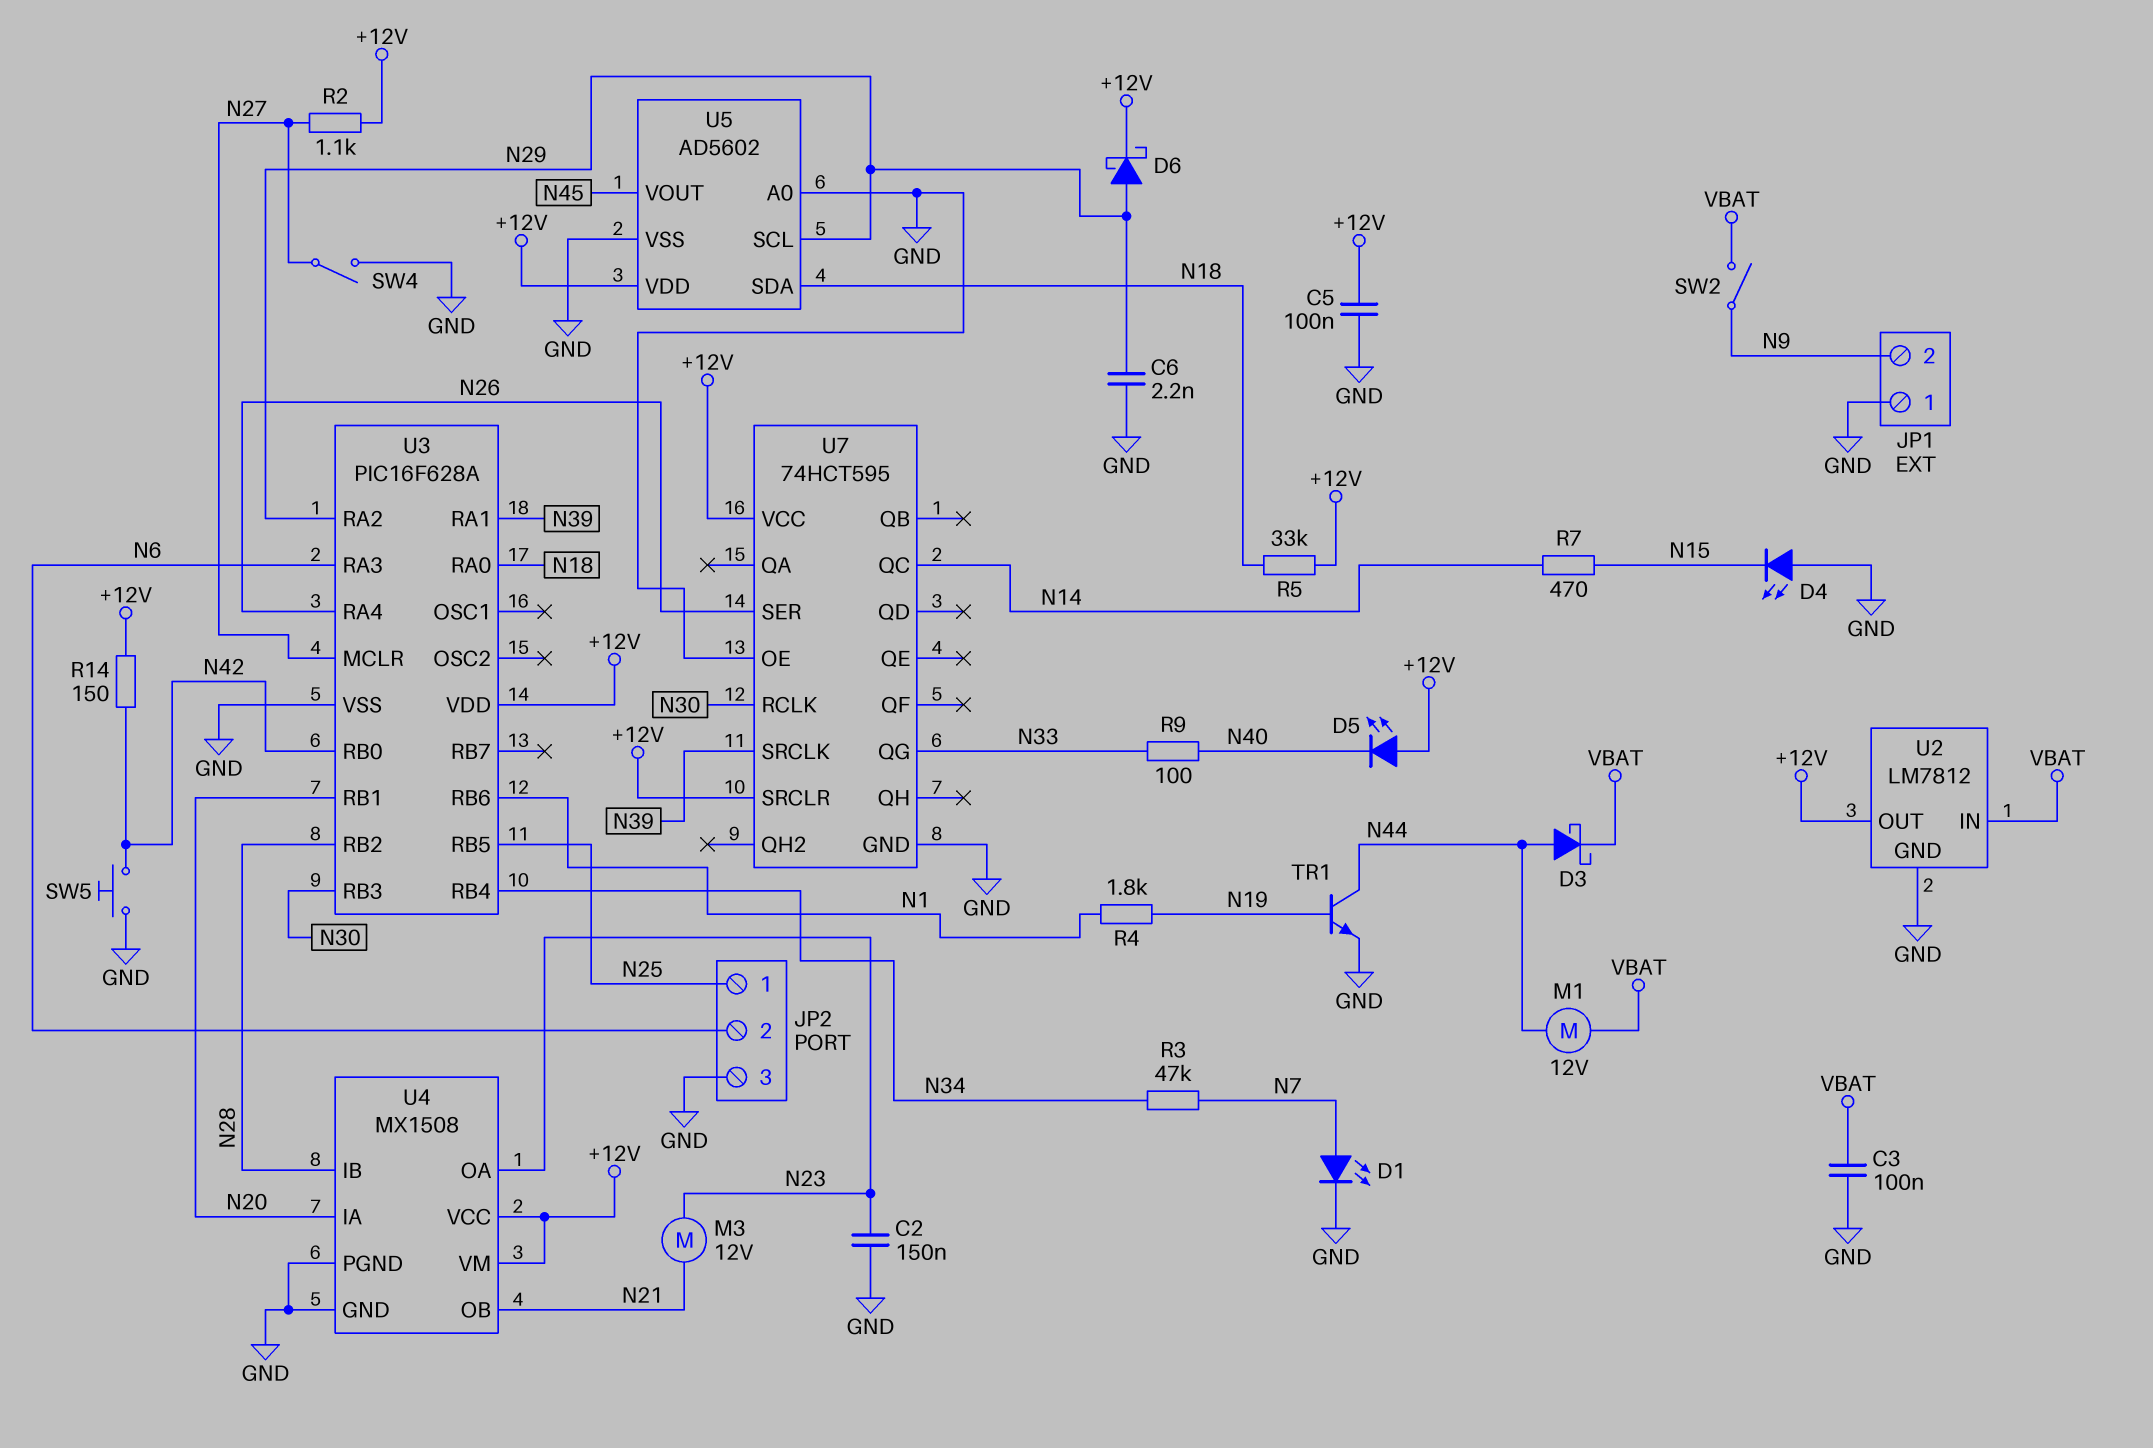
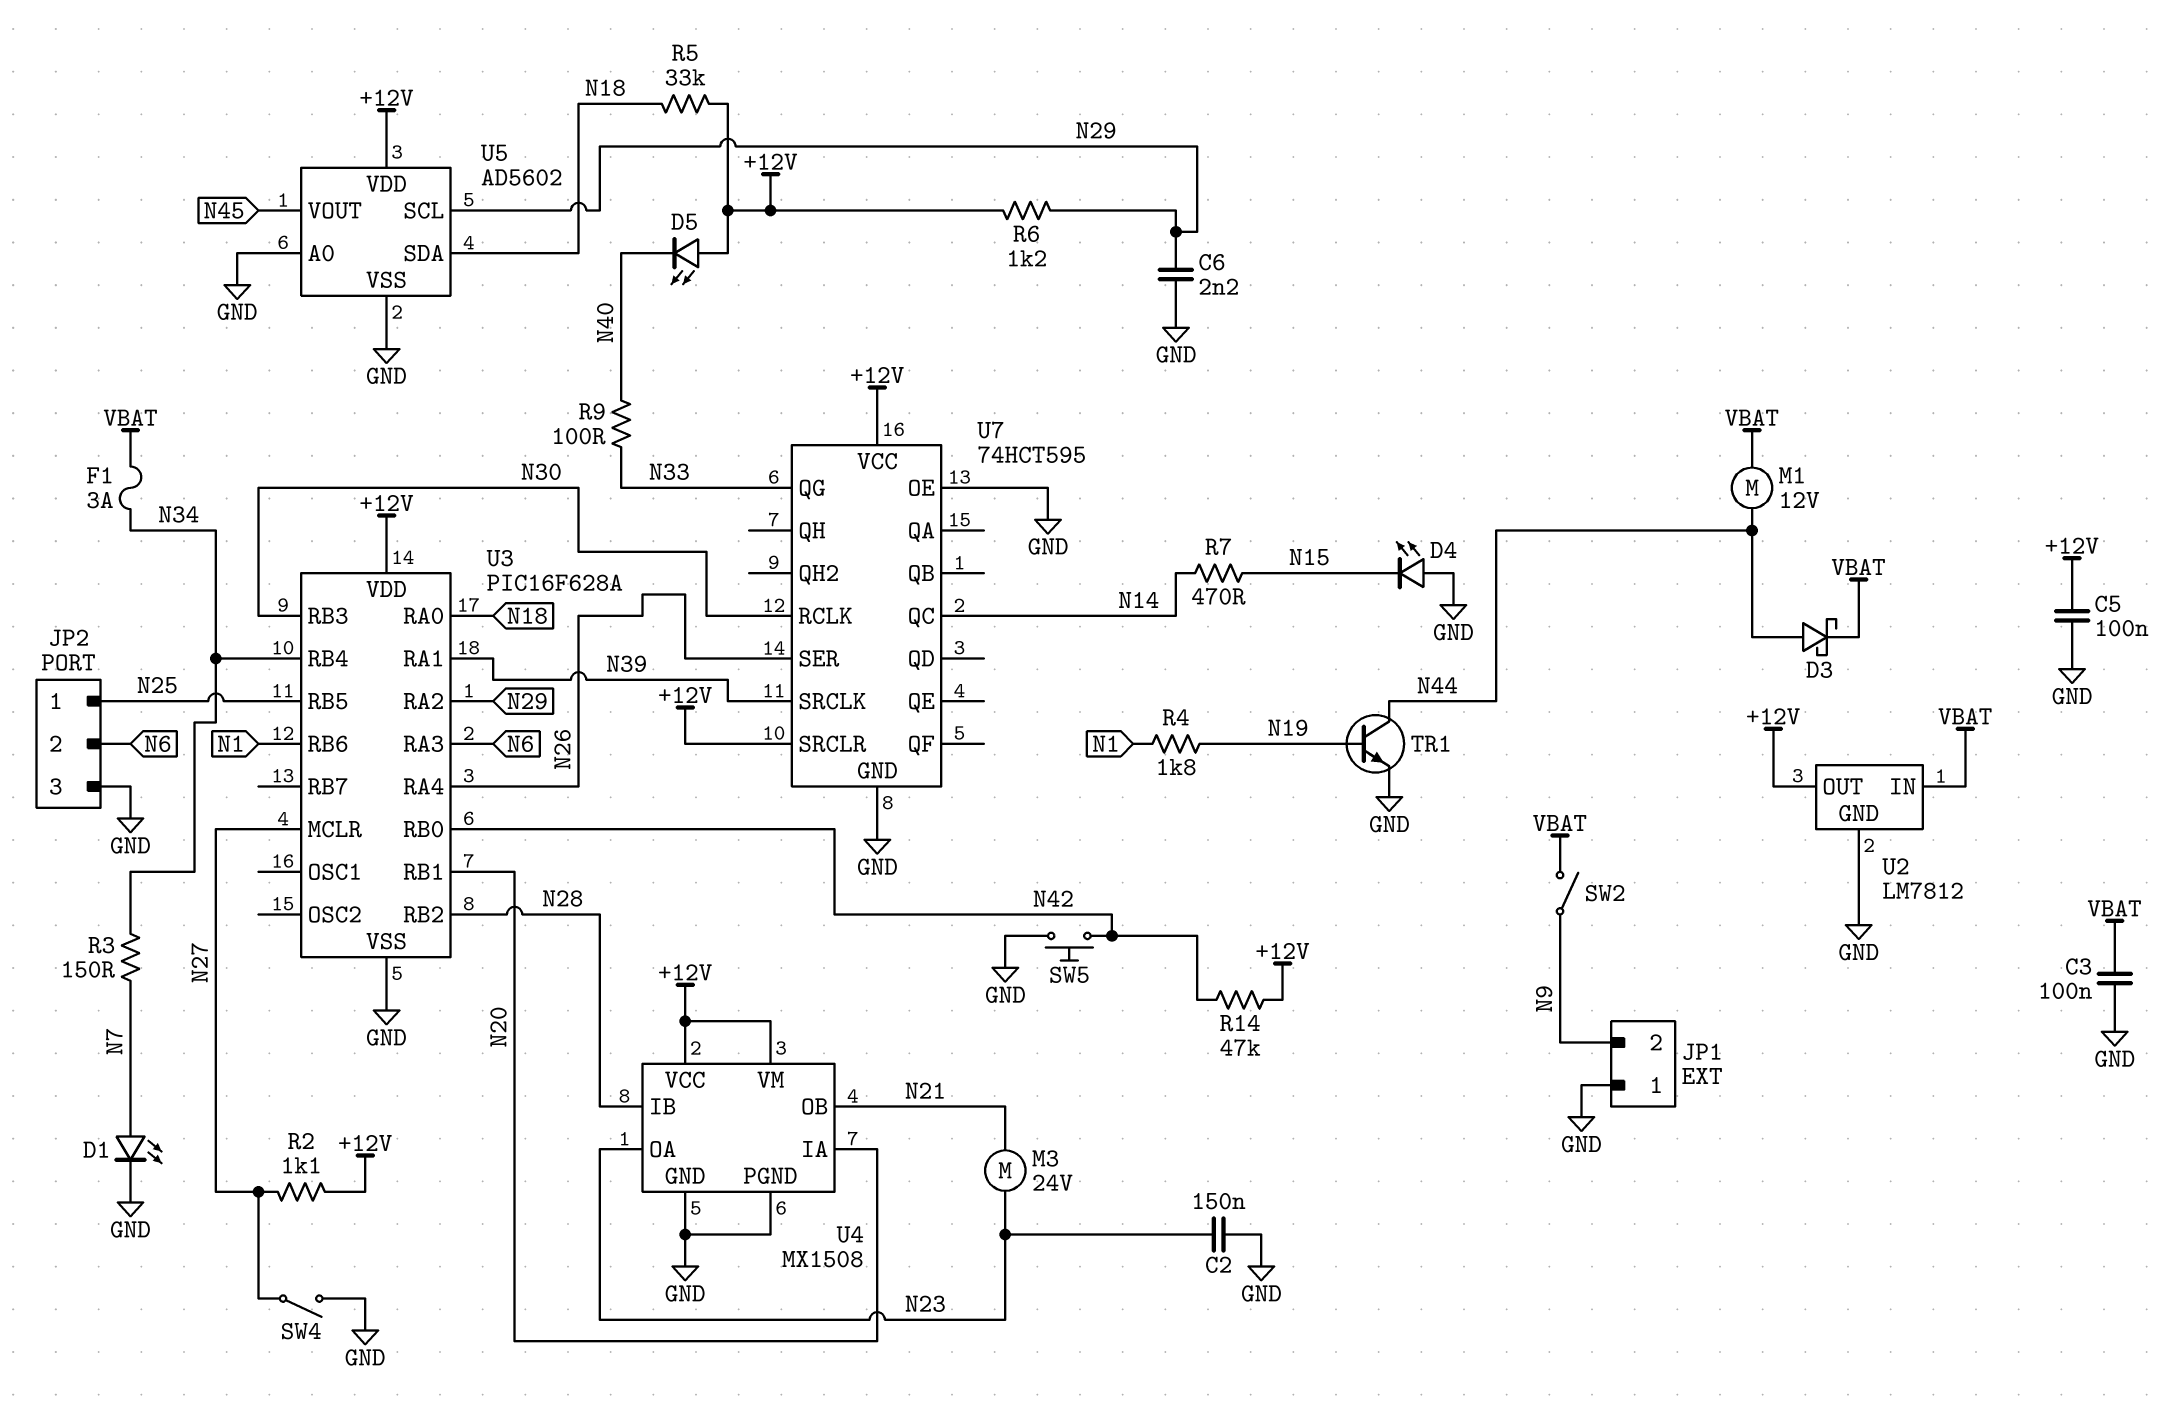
D6: schottky (A N29, K +12V) -> none
F1: none -> 3A (N34, VBAT)
M3: motor 12V (N21, N23) -> motor 24V (N21, N23)
R3: 47k (N7, N34) -> 150 (N7, N34)
R6: none -> 1.2k (+12V, N29)
R14: 150 (+12V, N42) -> 47k (+12V, N42)

